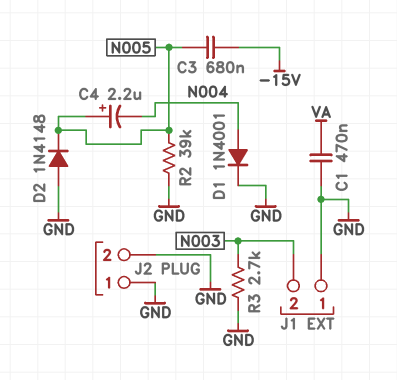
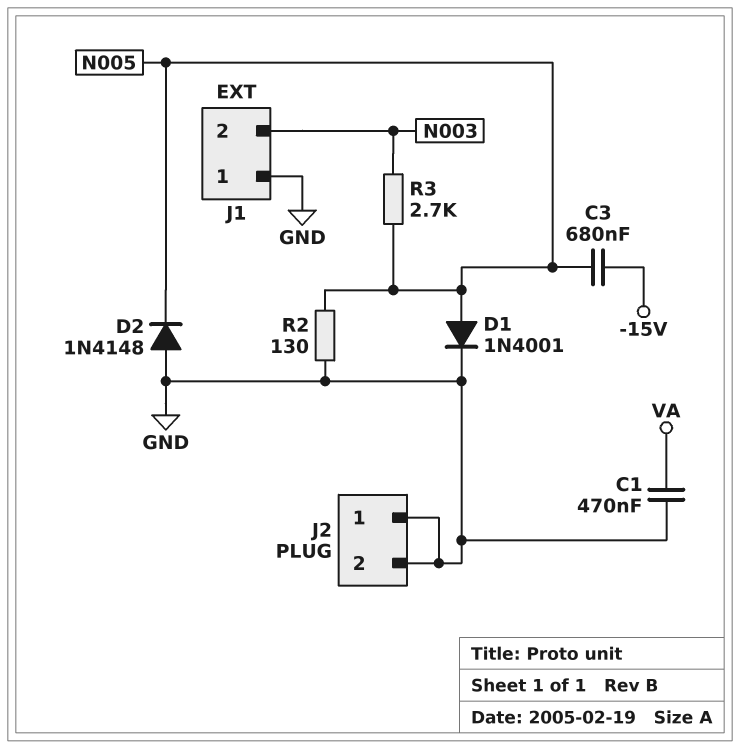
C4: 2.2uF (plus N005, minus N004) -> none
D1: diode 1N4001 (A N004, K GND) -> diode 1N4001 (A N005, K GND)
R2: 39k (GND, N005) -> 130 (GND, N005)
R3: 2.7k (GND, N003) -> 2.7k (N003, N005)

